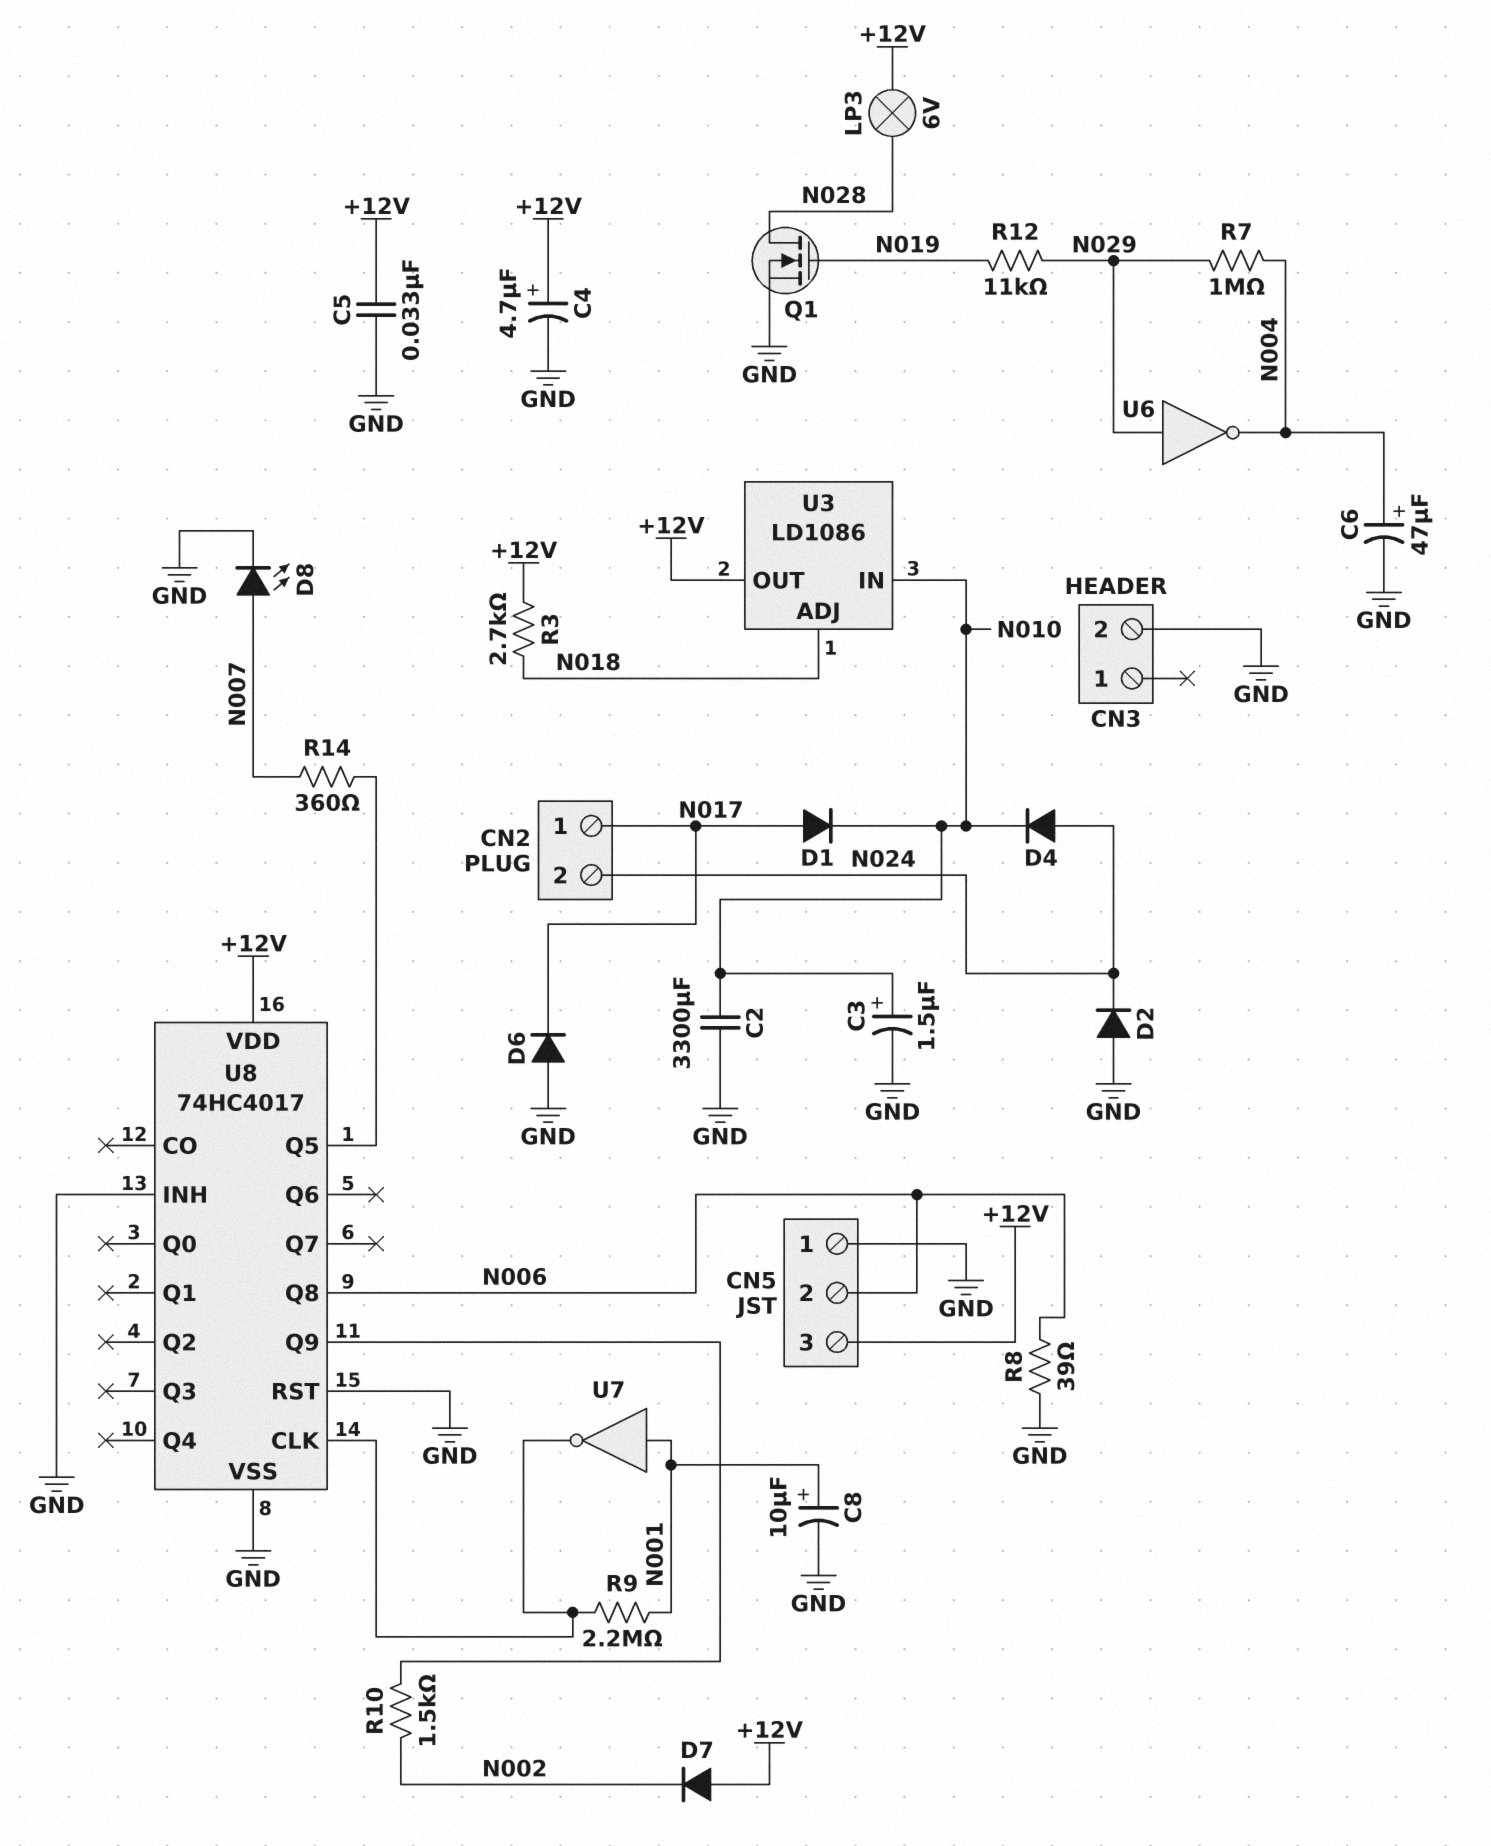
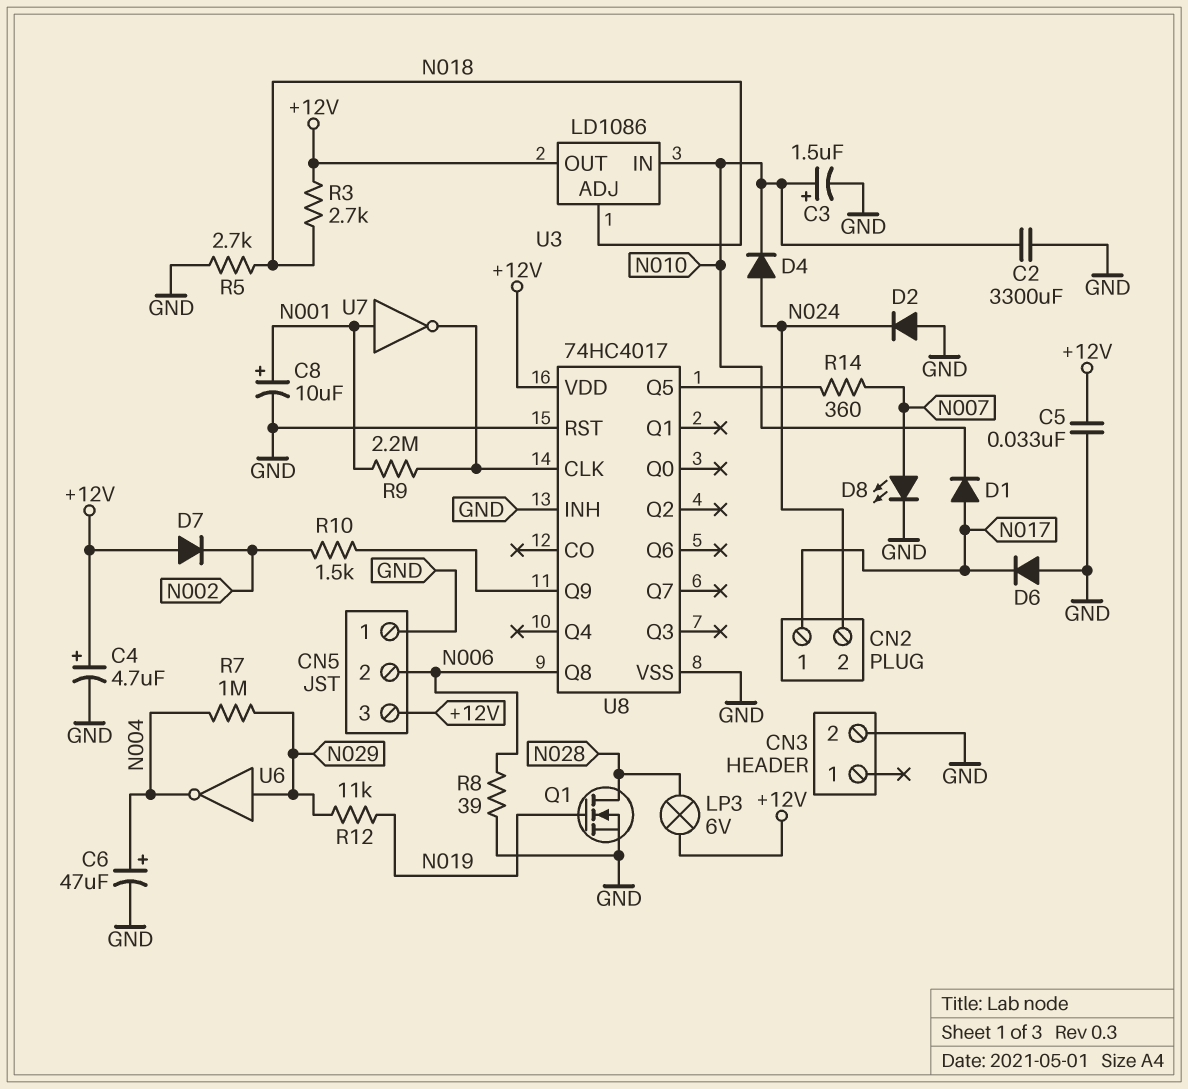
R5: none -> 2.7k (GND, N018)

